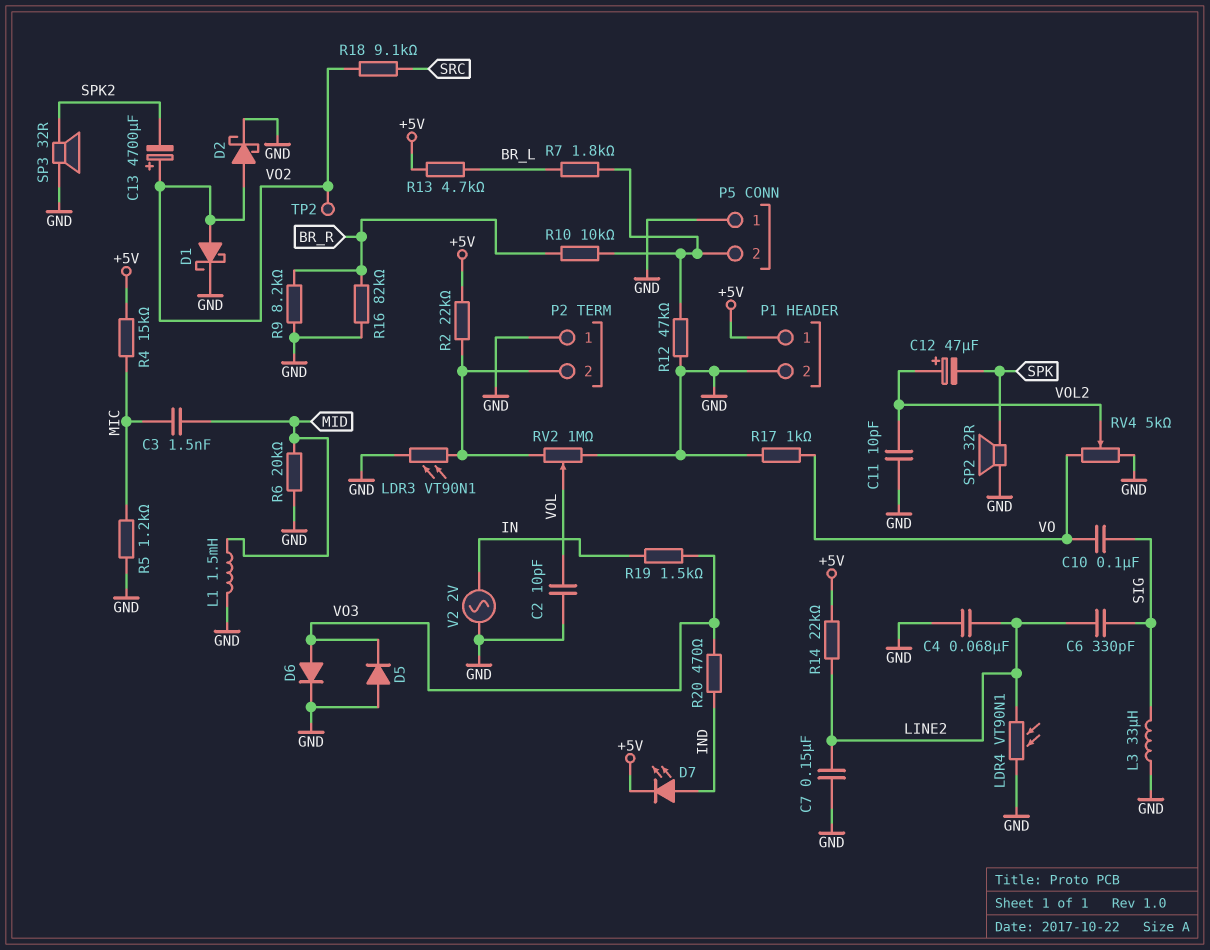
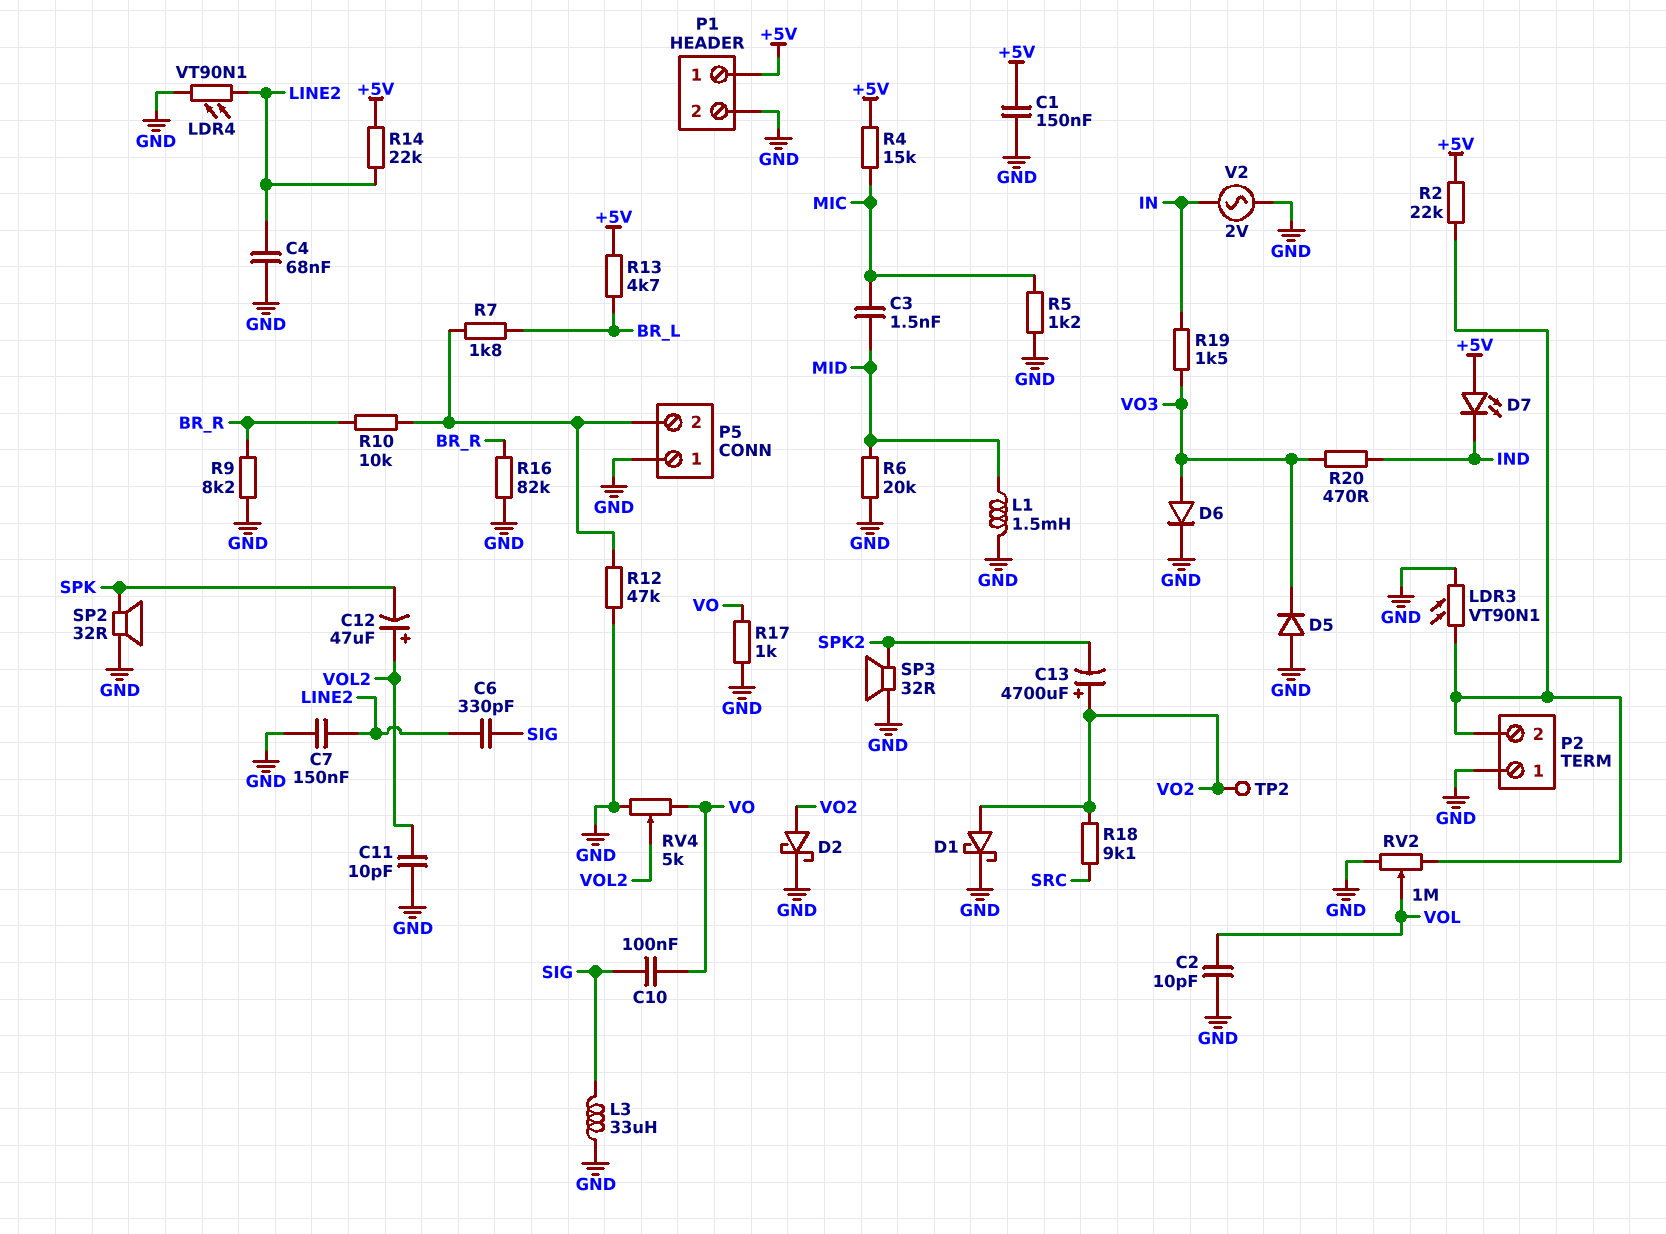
C1: none -> 150nF (+5V, GND)
D7: LED (A IND, K +5V) -> LED (A +5V, K IND)

